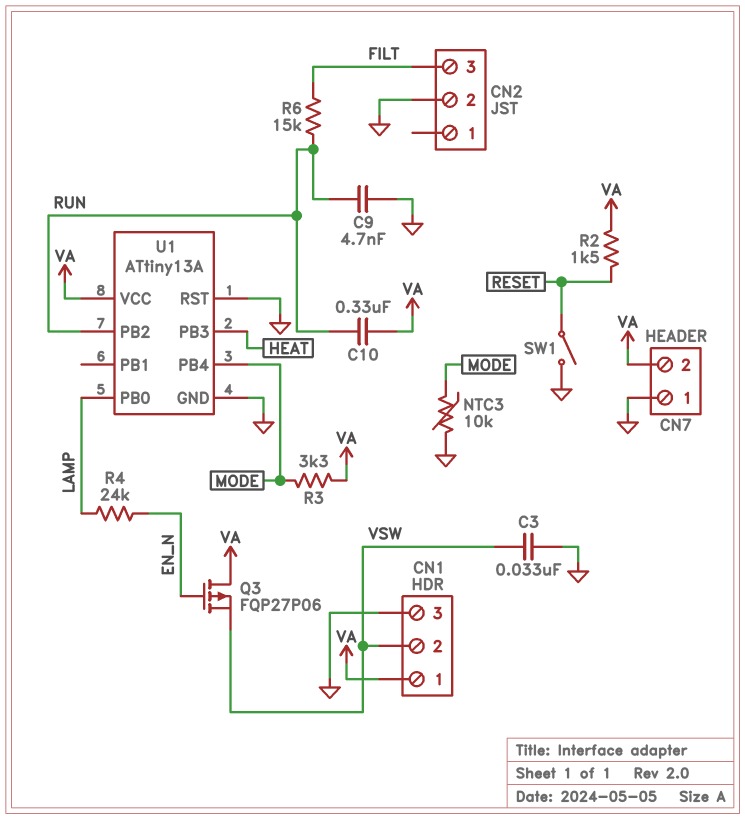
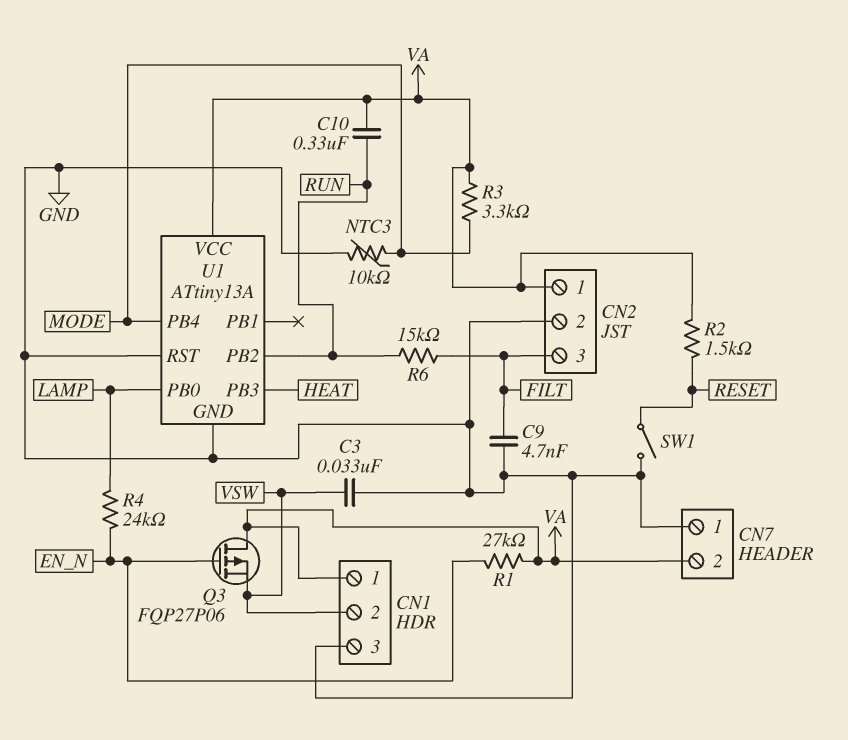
C9: 4.7nF (GND, RUN) -> 4.7nF (FILT, GND)
CN2 pin 1: none -> VA
R1: none -> 27k (EN_N, VA)

